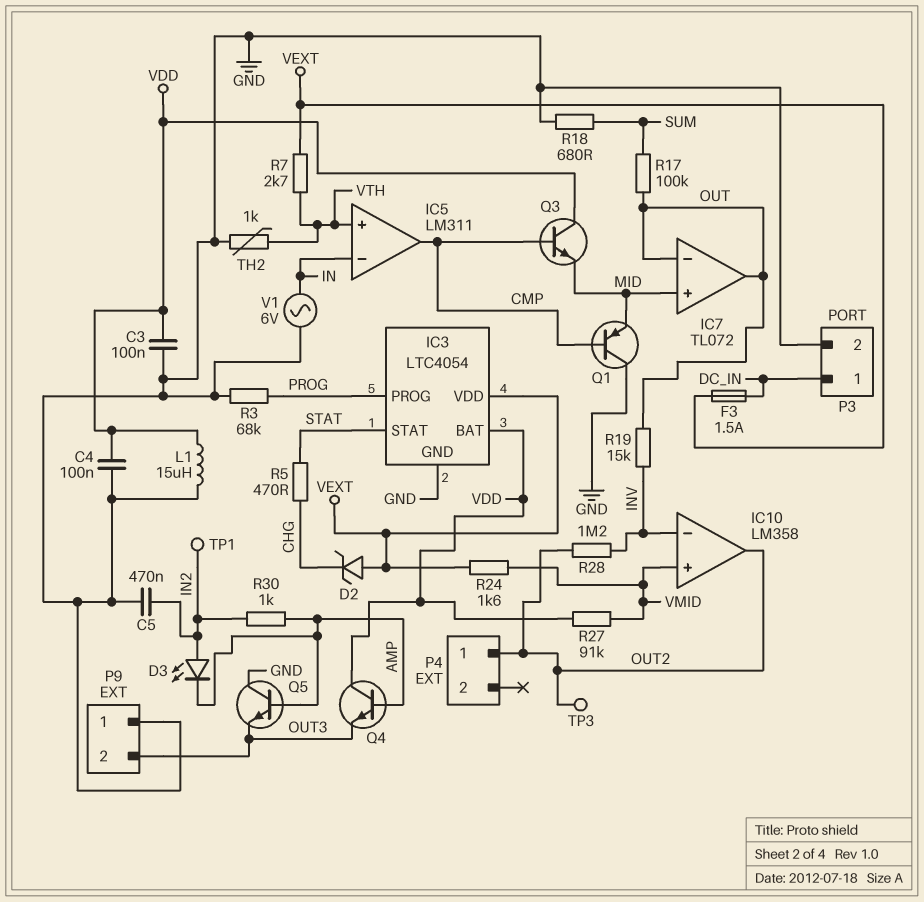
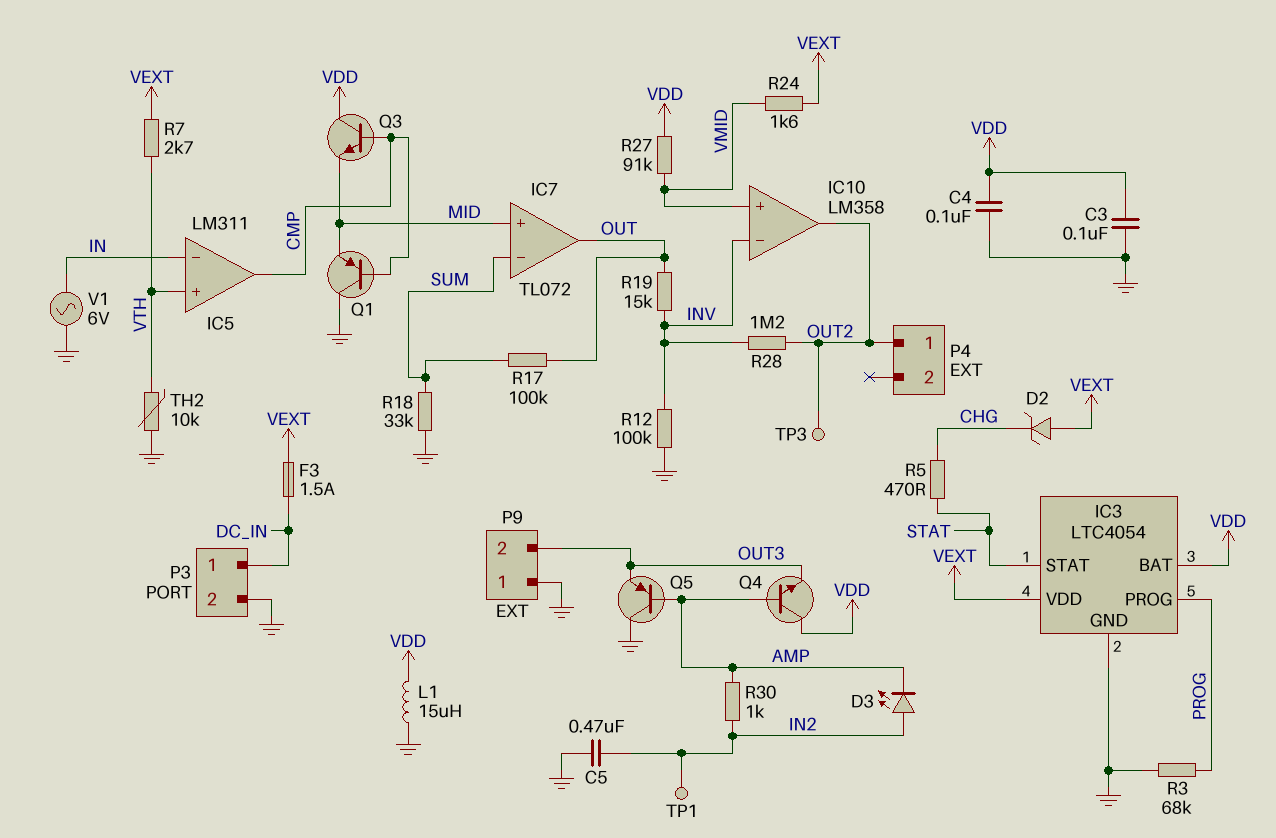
IC7 pin in-: OUT -> SUM
Q5: NPN (B AMP, C GND, E OUT3) -> PNP (B AMP, C GND, E OUT3)
R12: none -> 100k (GND, INV)
R18: 680 (GND, SUM) -> 33k (GND, SUM)
TH2: 1k (GND, VTH) -> 10k (GND, VTH)

